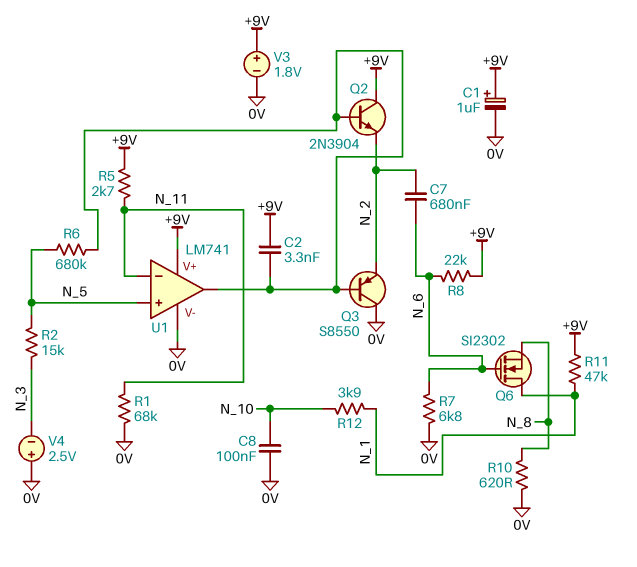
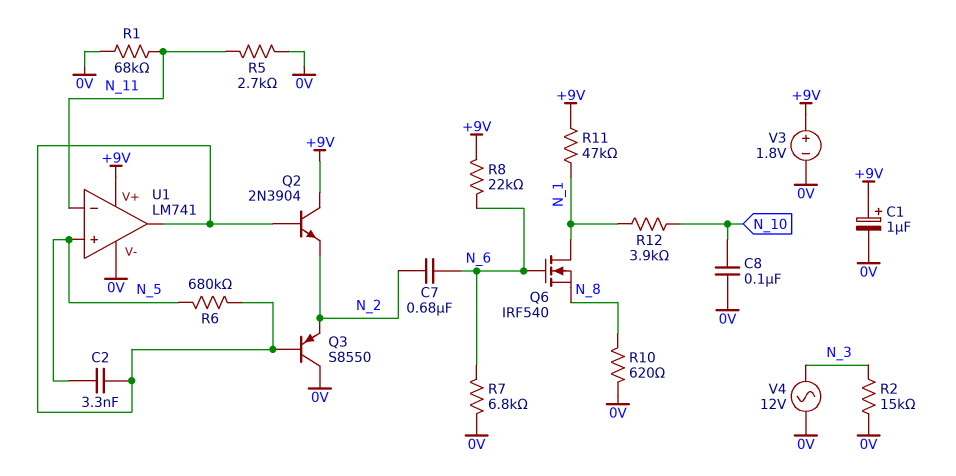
C2: 3.3nF (+9V, U1/out) -> 3.3nF (N_5, U1/out)
Q6: NMOS SI2302 (G N_6, D N_1, S N_8) -> NMOS IRF540 (G N_6, D N_1, S N_8)
R2: 15k (N_3, N_5) -> 15k (0V, N_3)
R5: 2.7k (+9V, N_11) -> 2.7k (0V, N_11)
V4: 2.5V (plus 0V, minus N_3) -> AC 12V (0V, N_3)

